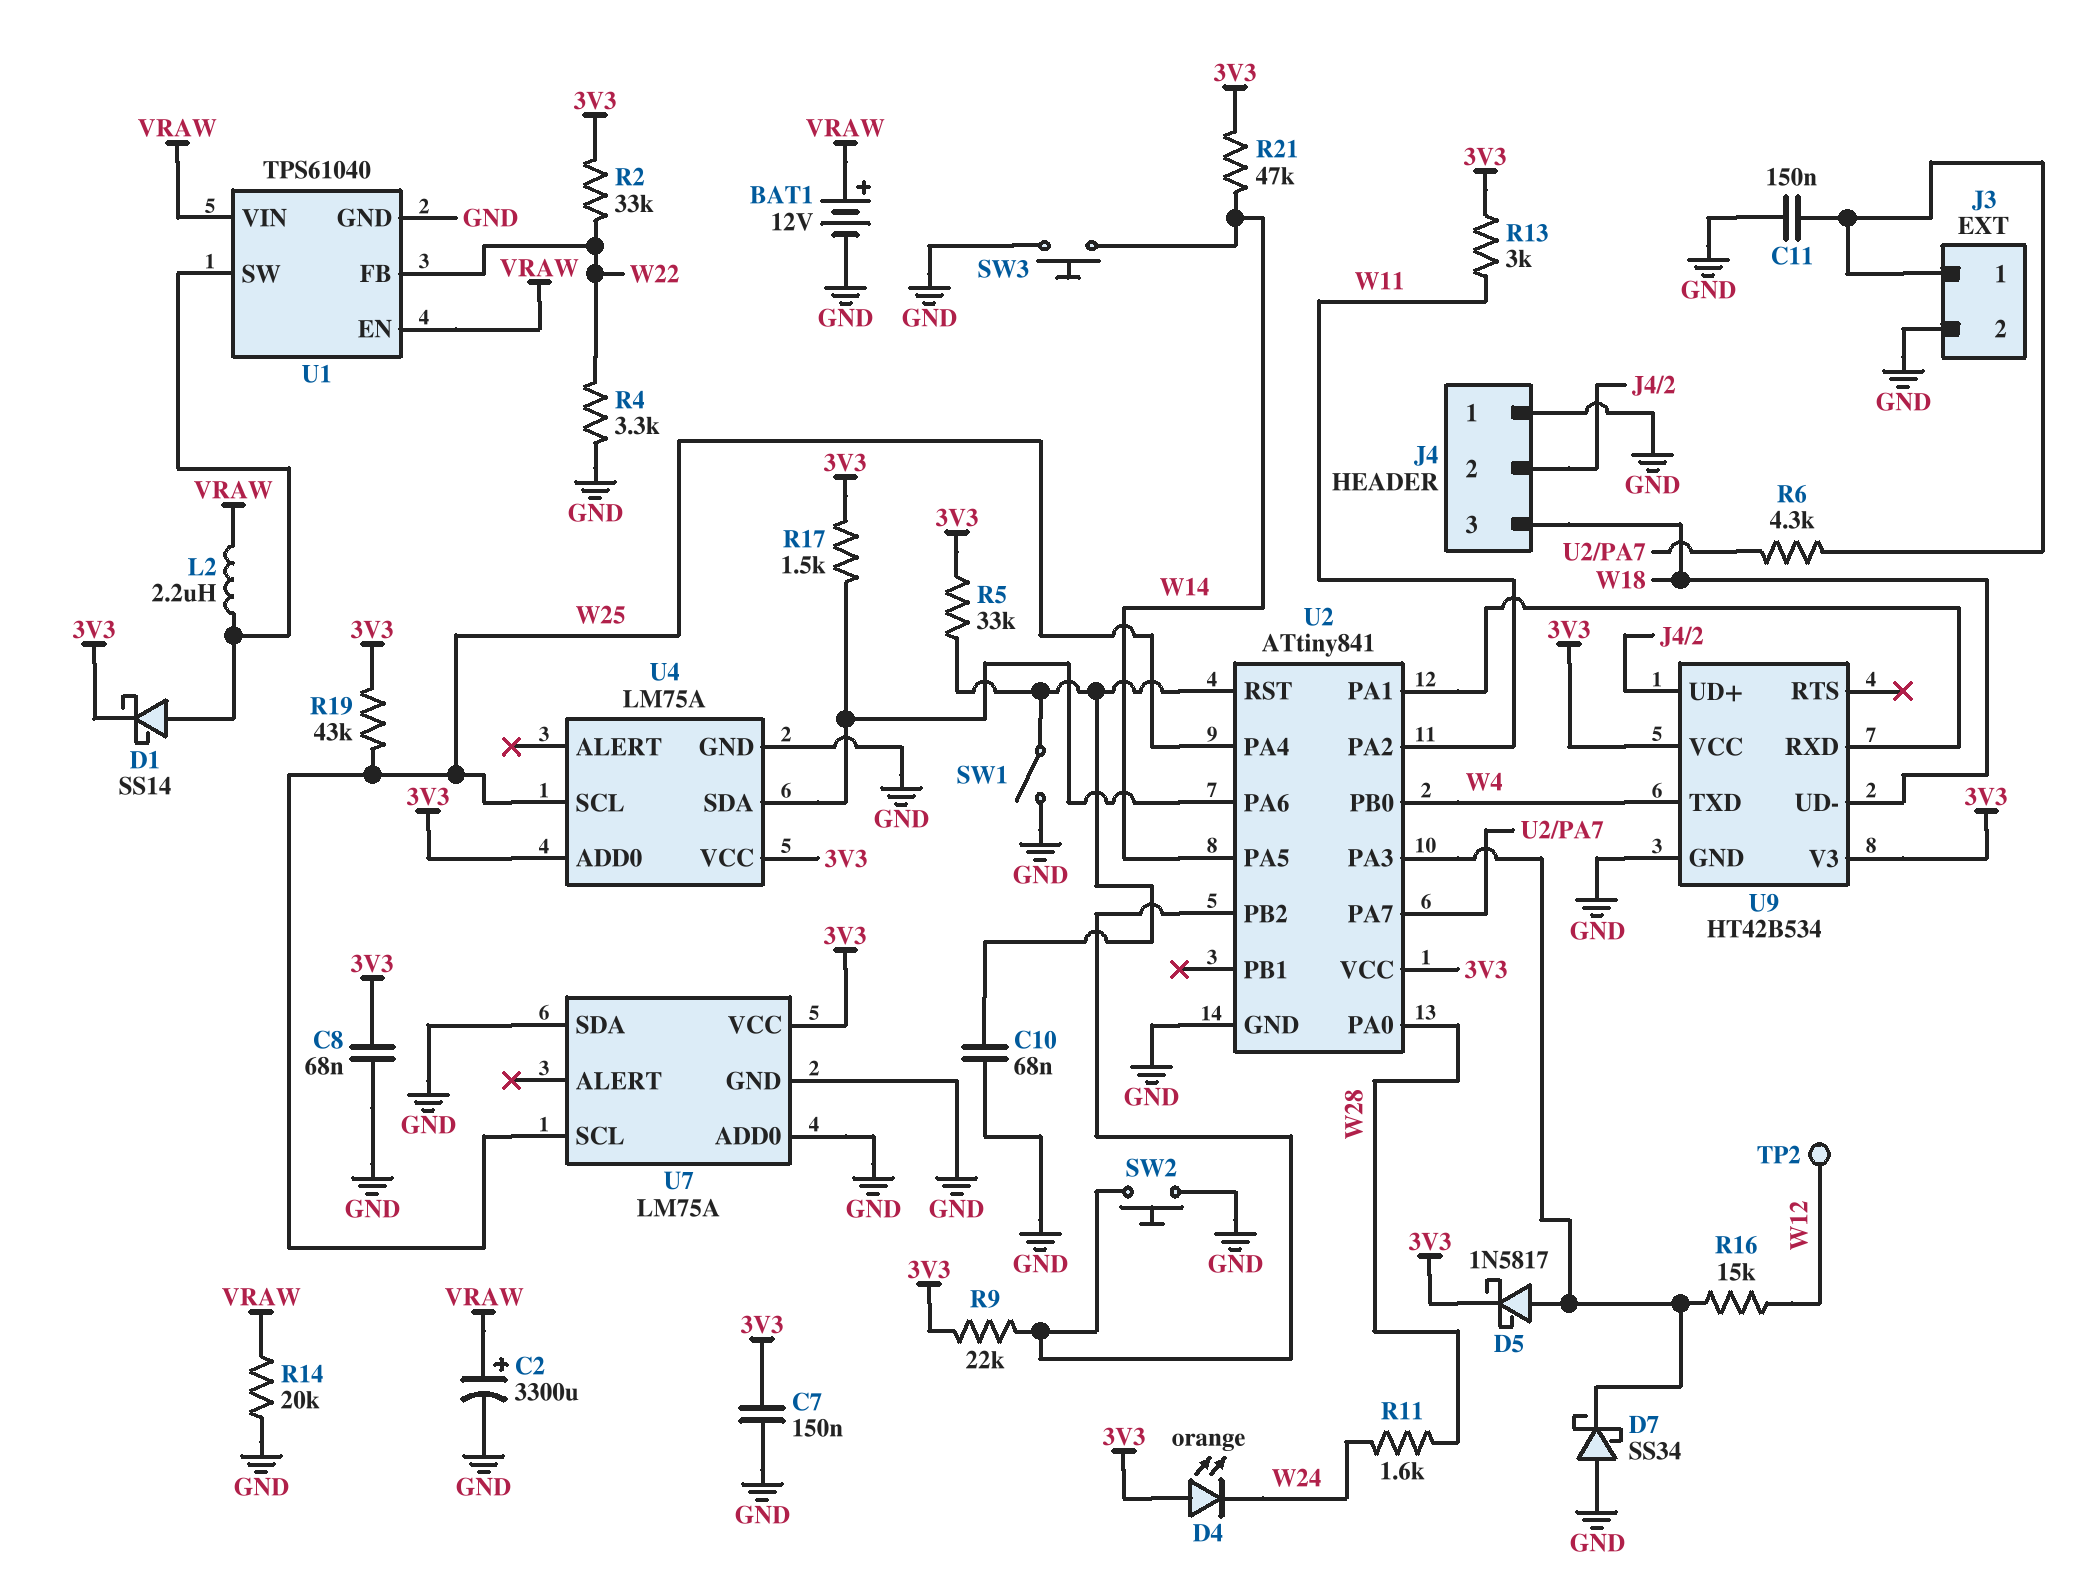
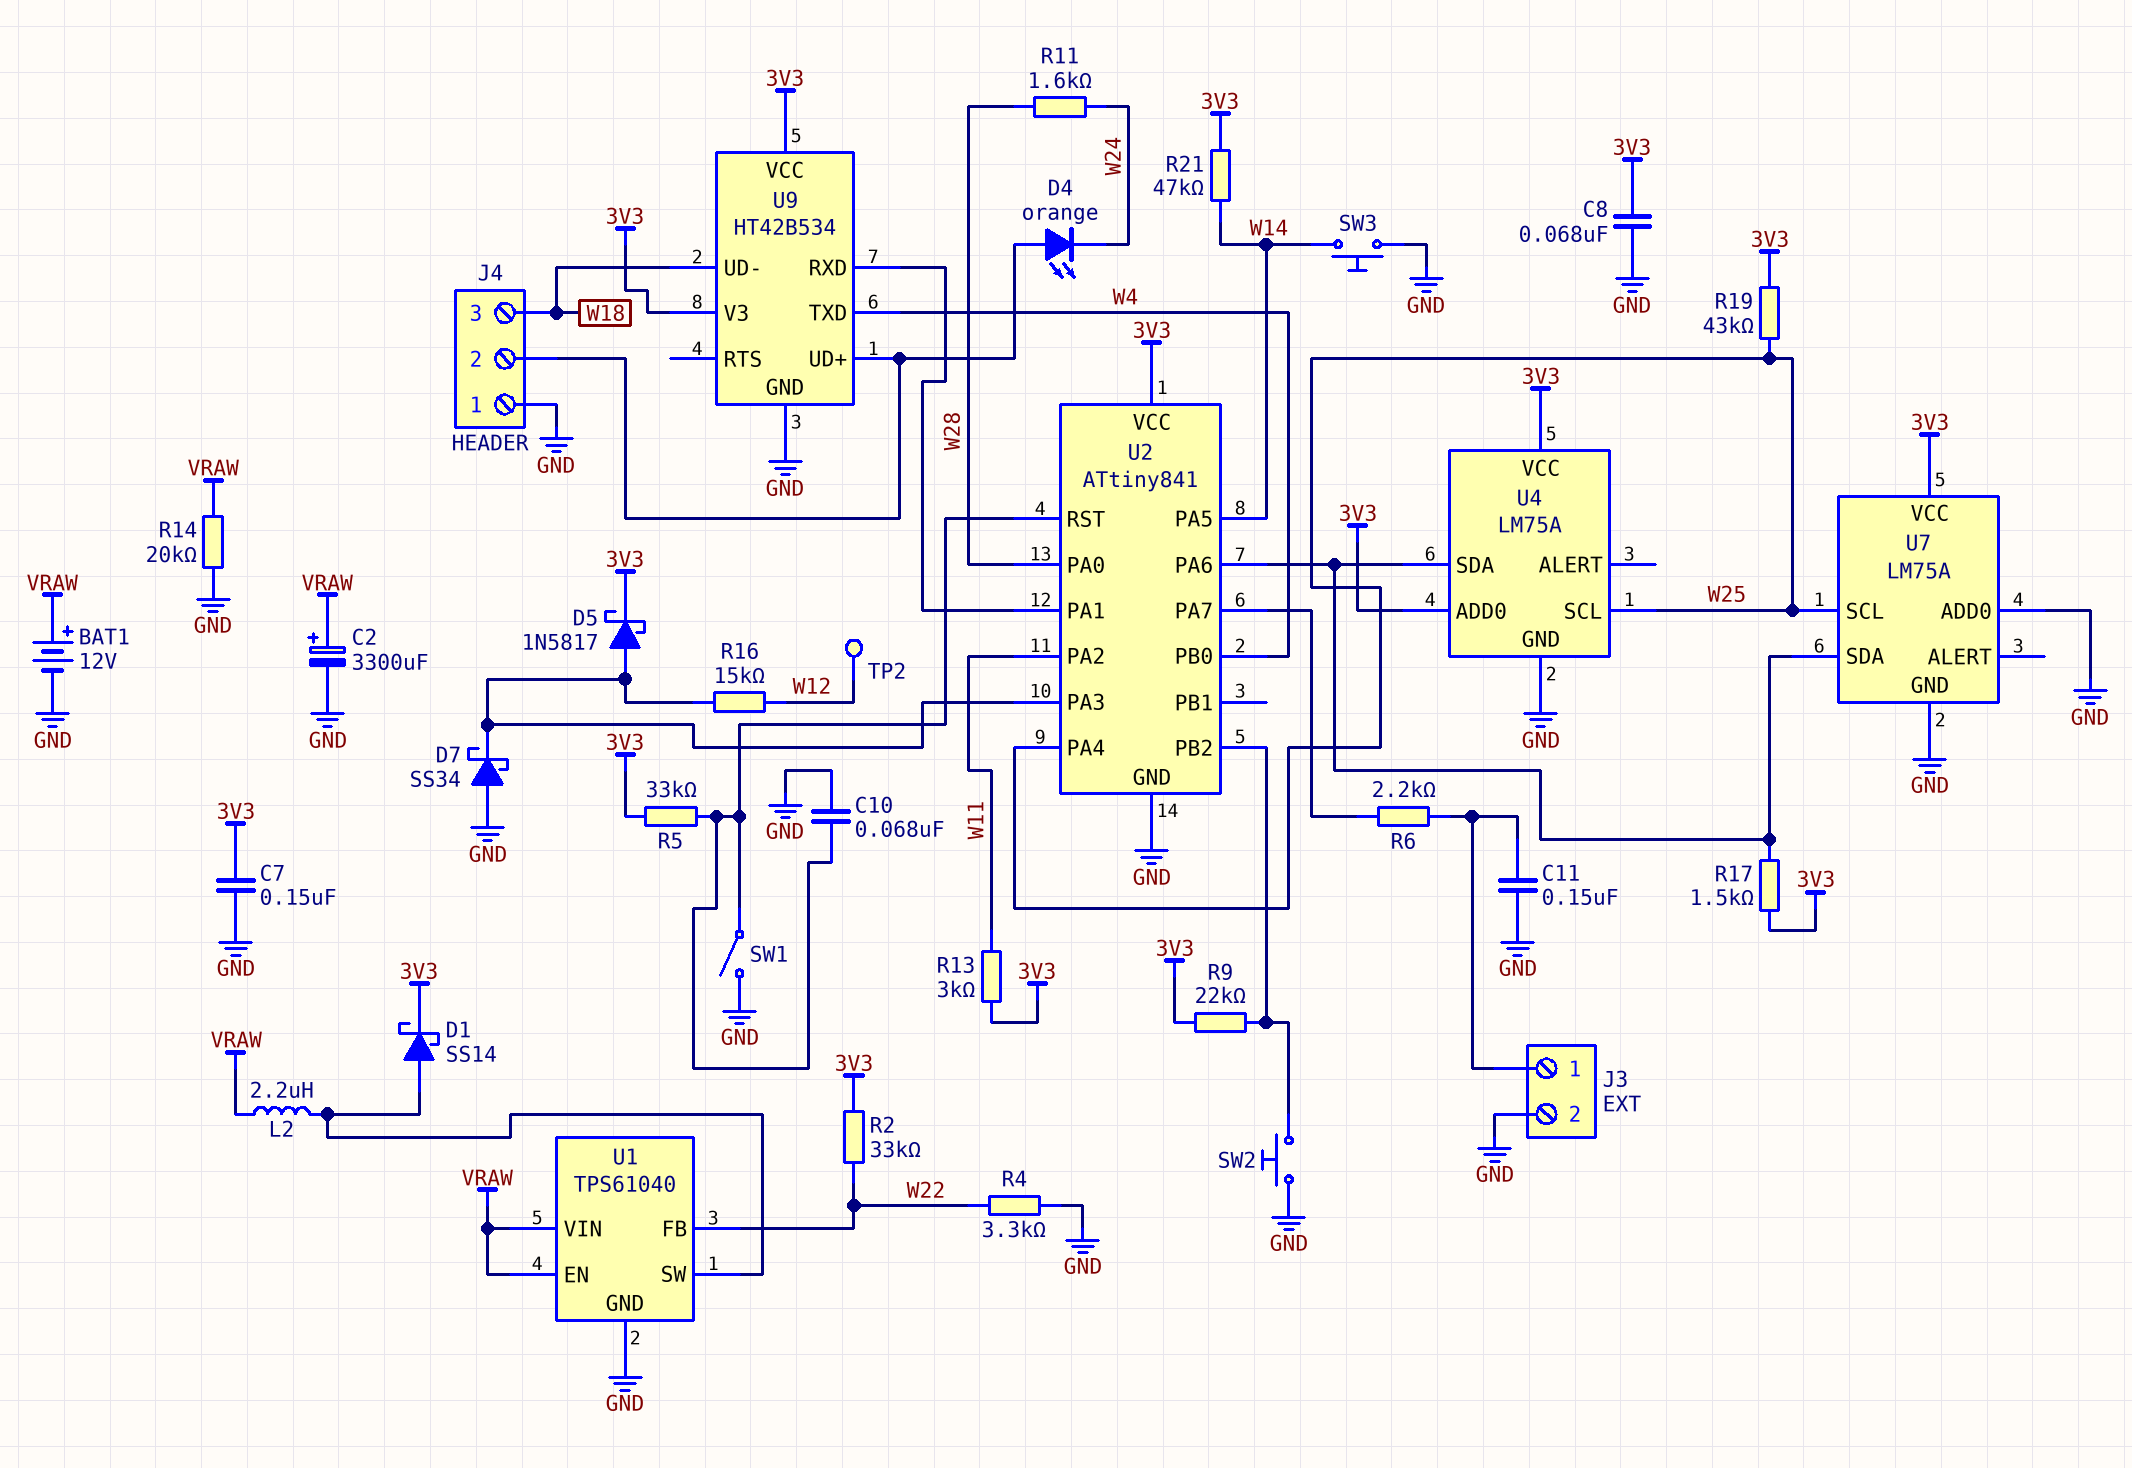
D4: LED orange (A 3V3, K W24) -> LED orange (A J4/2, K W24)
R6: 4.3k (J3/1, U2/PA7) -> 2.2k (J3/1, U2/PA7)
U7 pin SDA: GND -> U2/PA6

